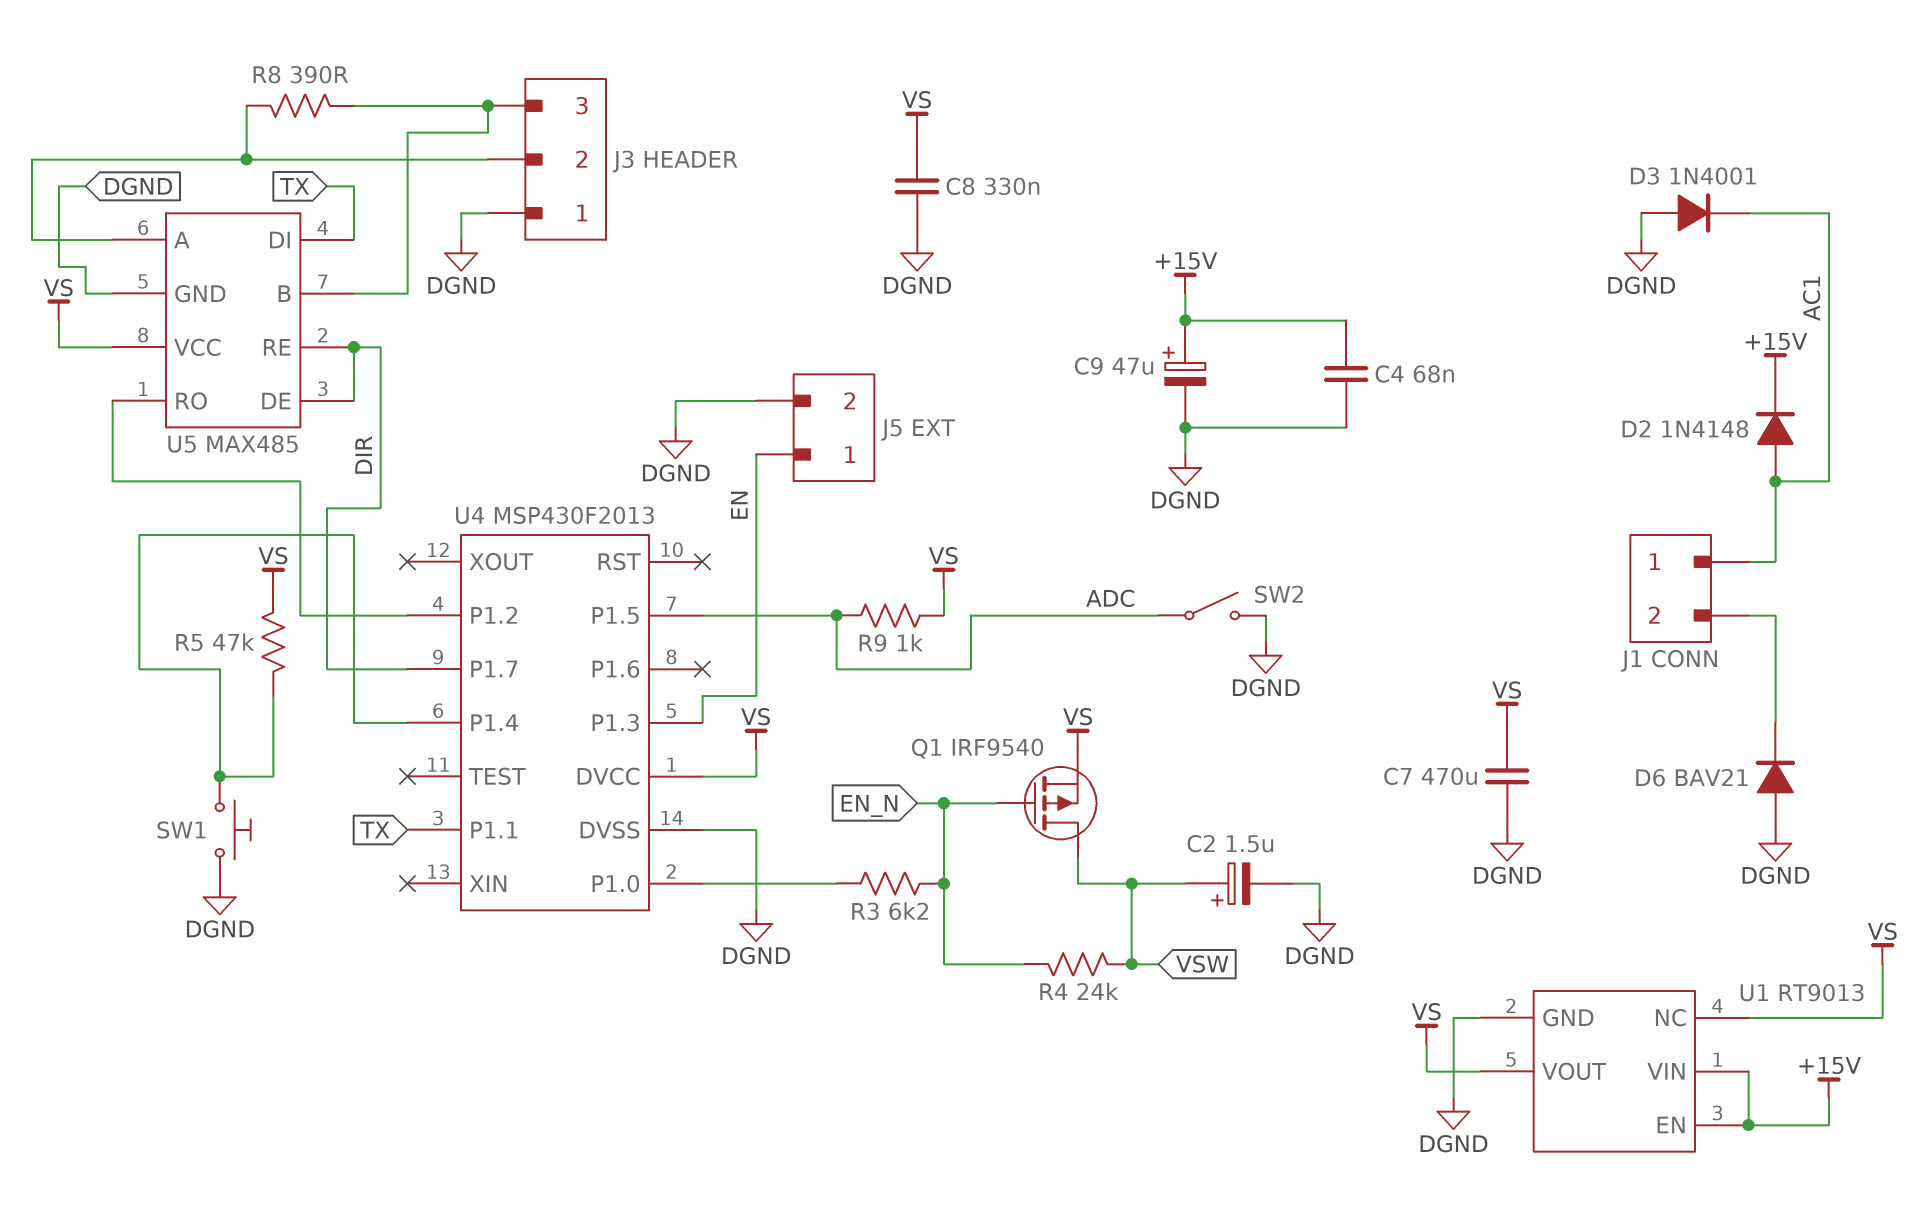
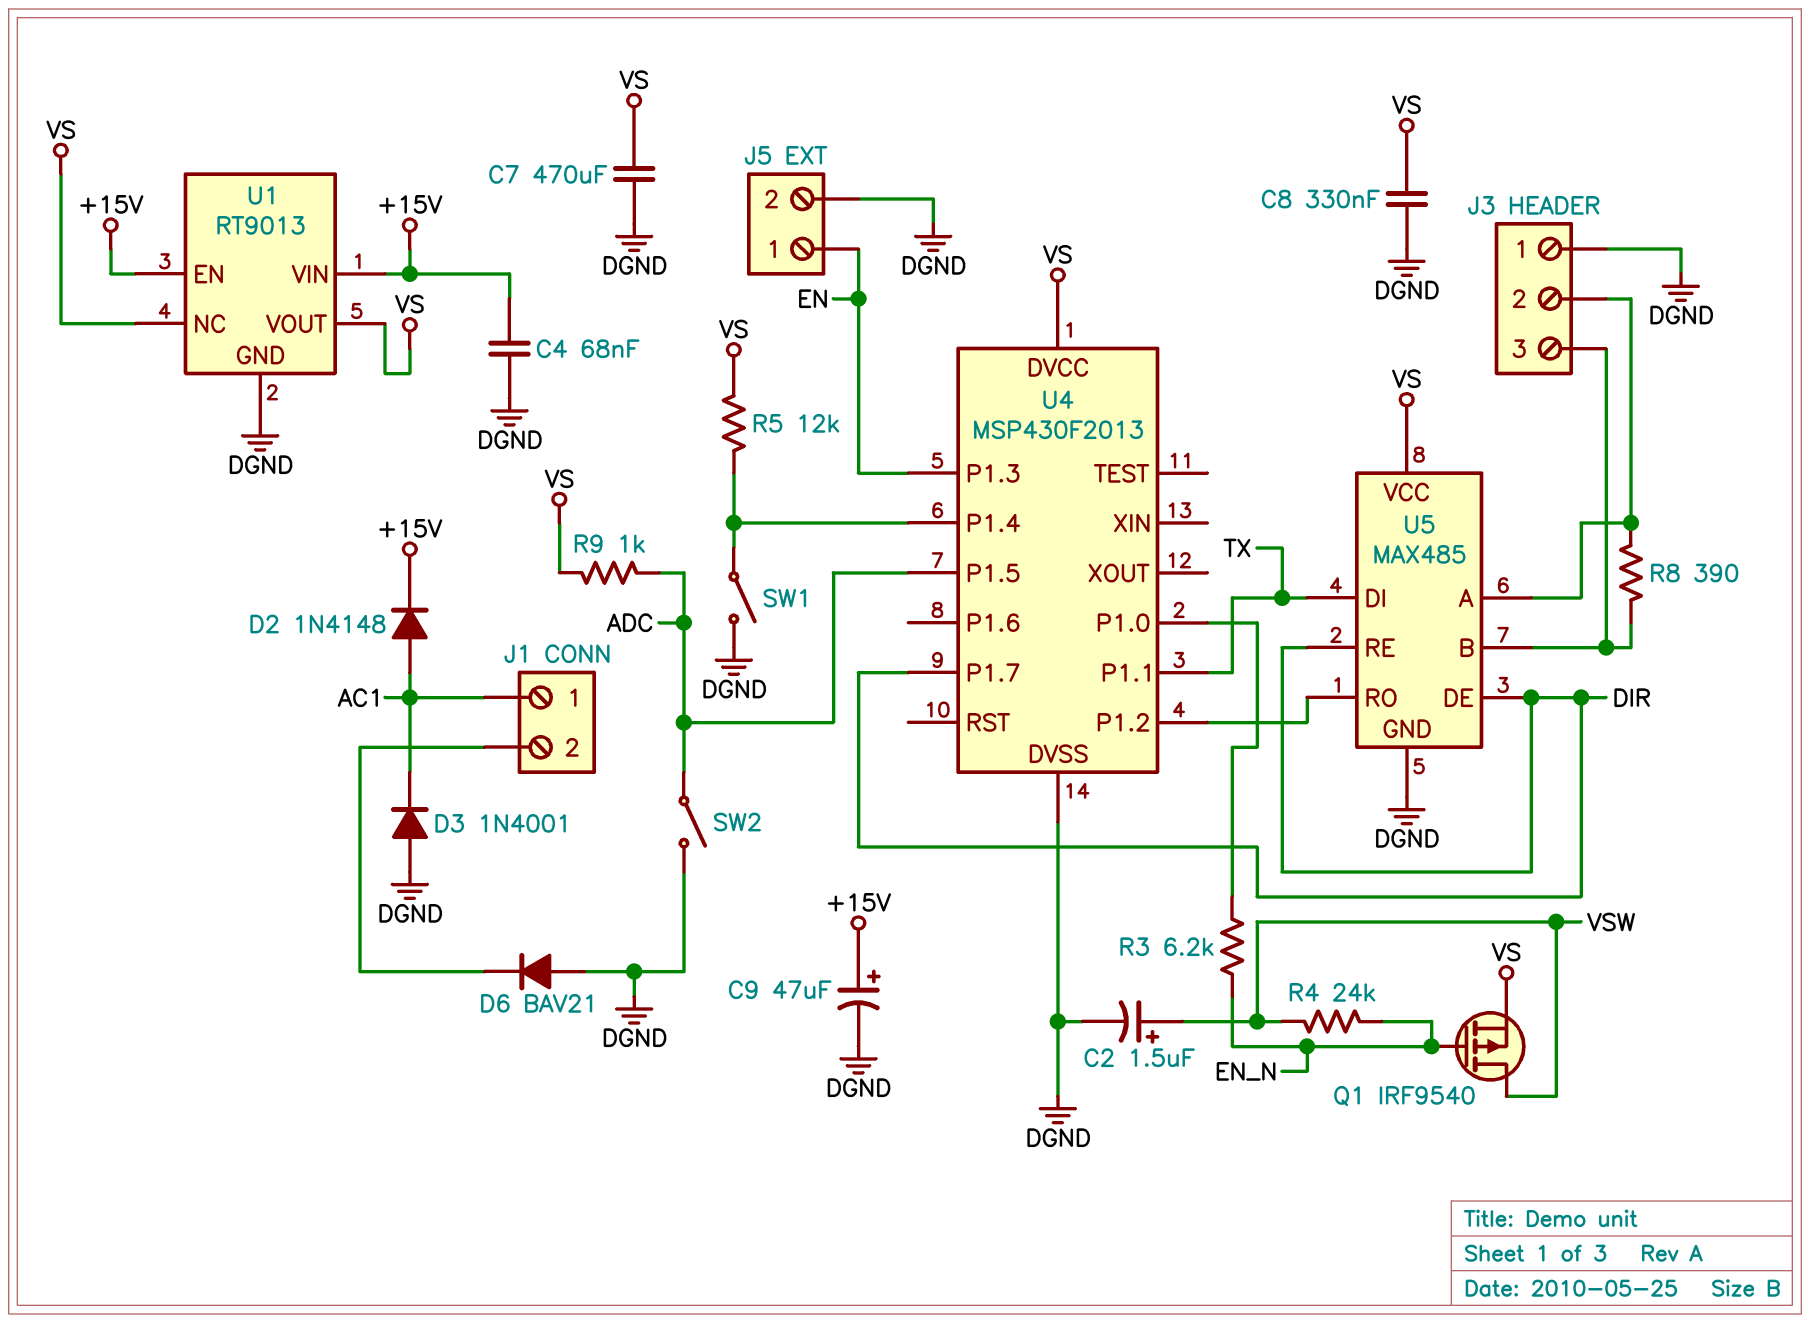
R5: 47k (U4/P1.4, VS) -> 12k (U4/P1.4, VS)
SW1: button (DGND, U4/P1.4) -> switch (DGND, U4/P1.4)

